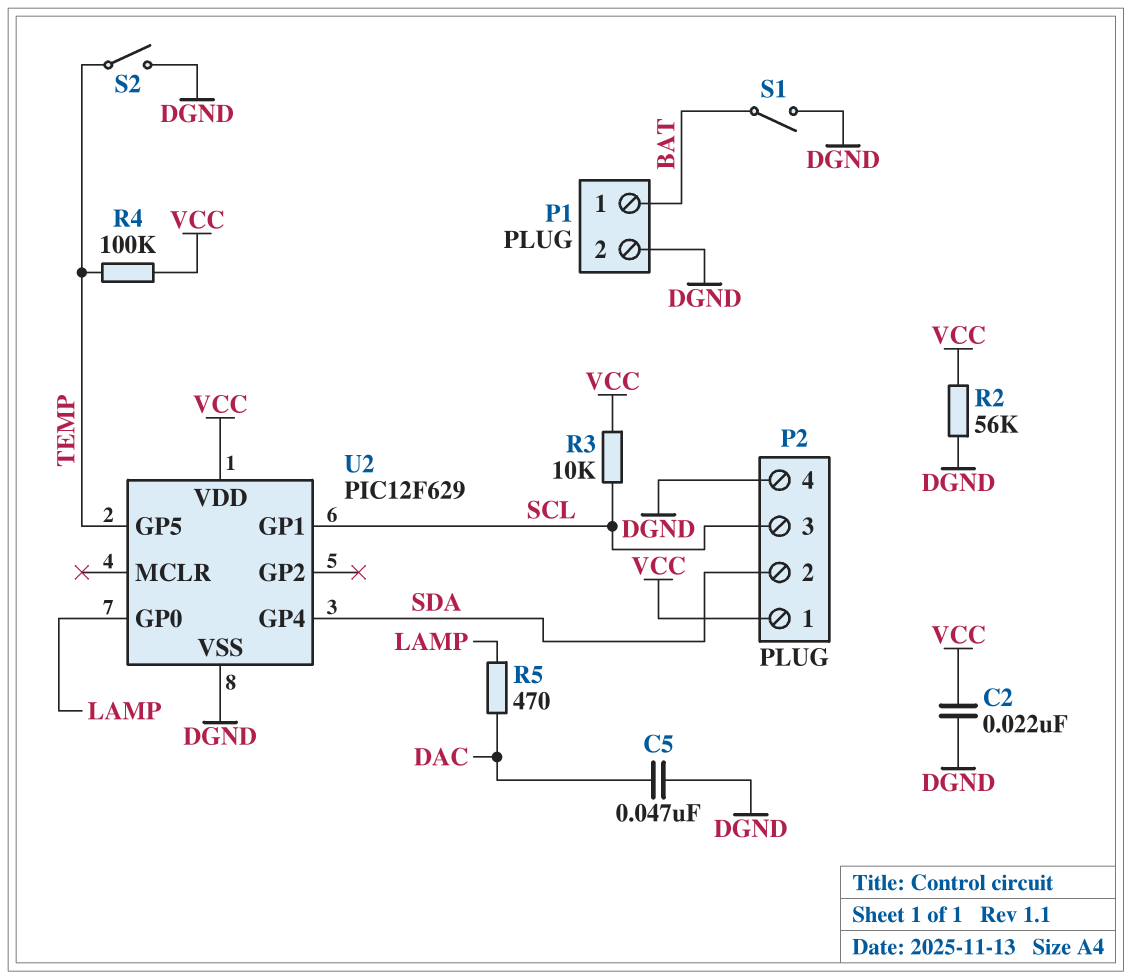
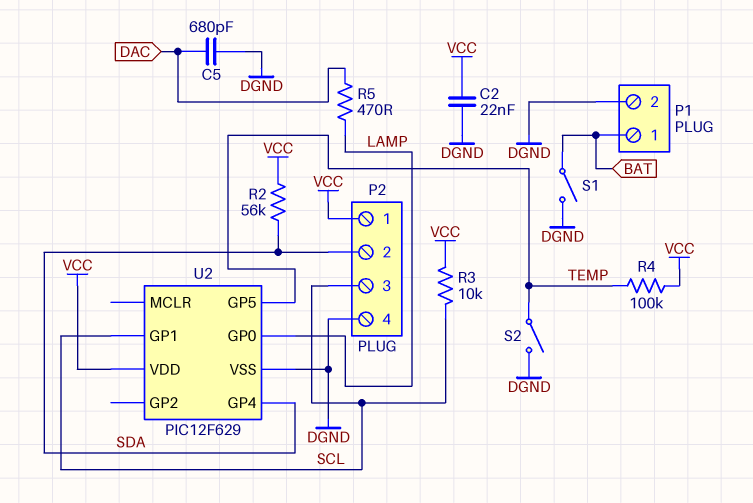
C5: 47nF (DAC, DGND) -> 680pF (DAC, DGND)
R2: 56k (DGND, VCC) -> 56k (SDA, VCC)

